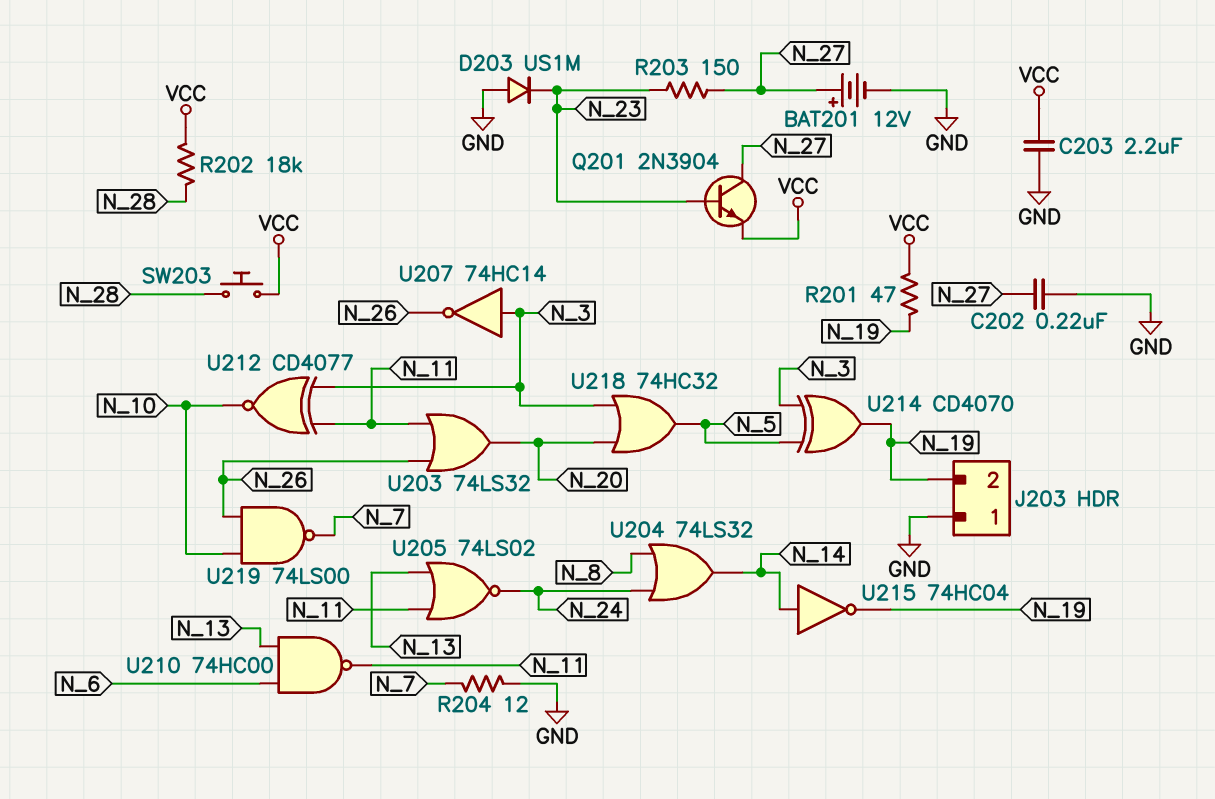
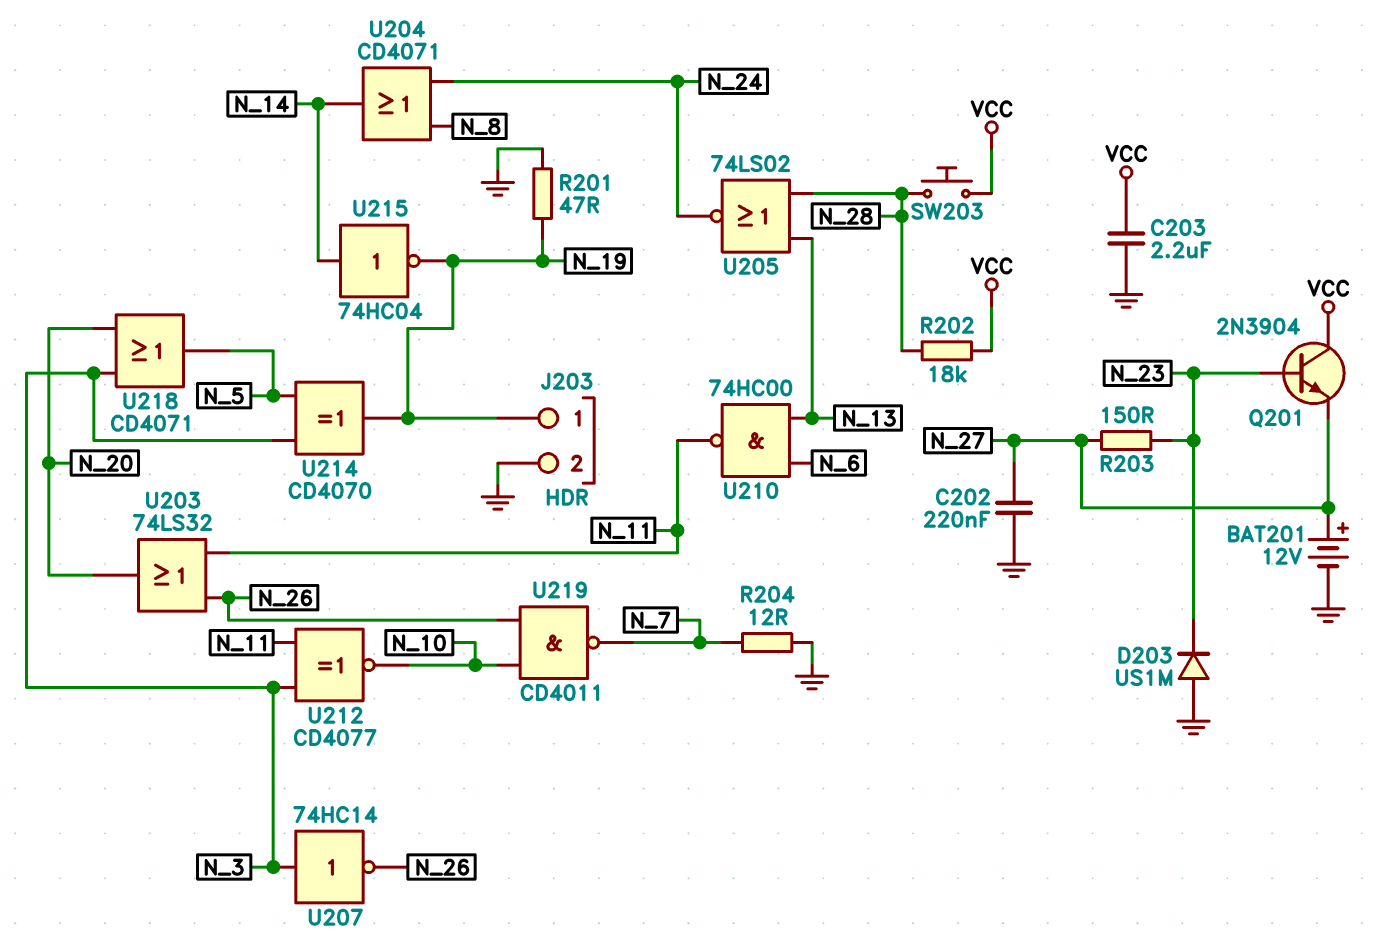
J203 pin 1: GND -> N_19
J203 pin 2: N_19 -> GND
Q201: NPN 2N3904 (B N_23, C N_27, E VCC) -> NPN 2N3904 (B N_23, C VCC, E N_27)
R201: 47 (N_19, VCC) -> 47 (GND, N_19)
U204: OR 74LS32 (in N_8, in N_24, out N_14) -> OR CD4071 (in N_8, in N_24, out N_14)
U205: NOR 74LS02 (in N_11, in N_13, out N_24) -> NOR 74LS02 (in N_13, in N_28, out N_24)
U218: OR 74HC32 (in N_3, in N_20, out N_5) -> OR CD4071 (in N_3, in N_20, out N_5)
U219: NAND 74LS00 (in N_10, in N_26, out N_7) -> NAND CD4011 (in N_10, in N_26, out N_7)

